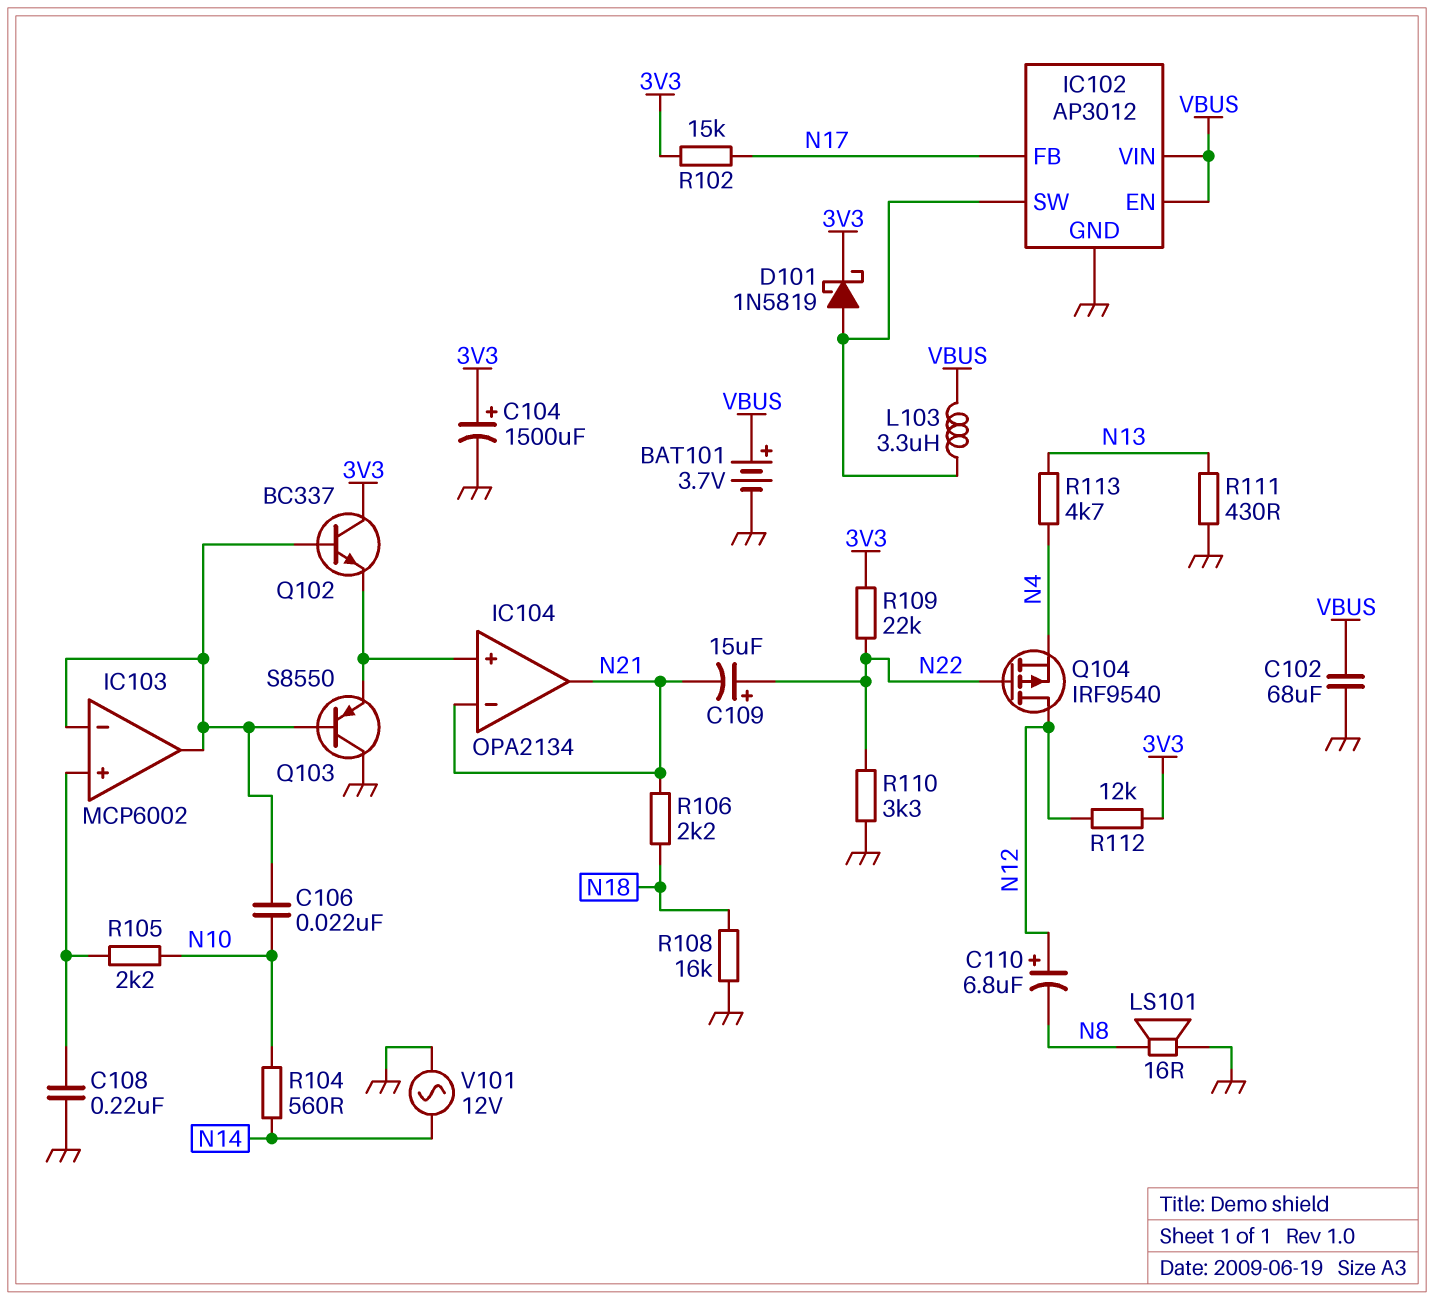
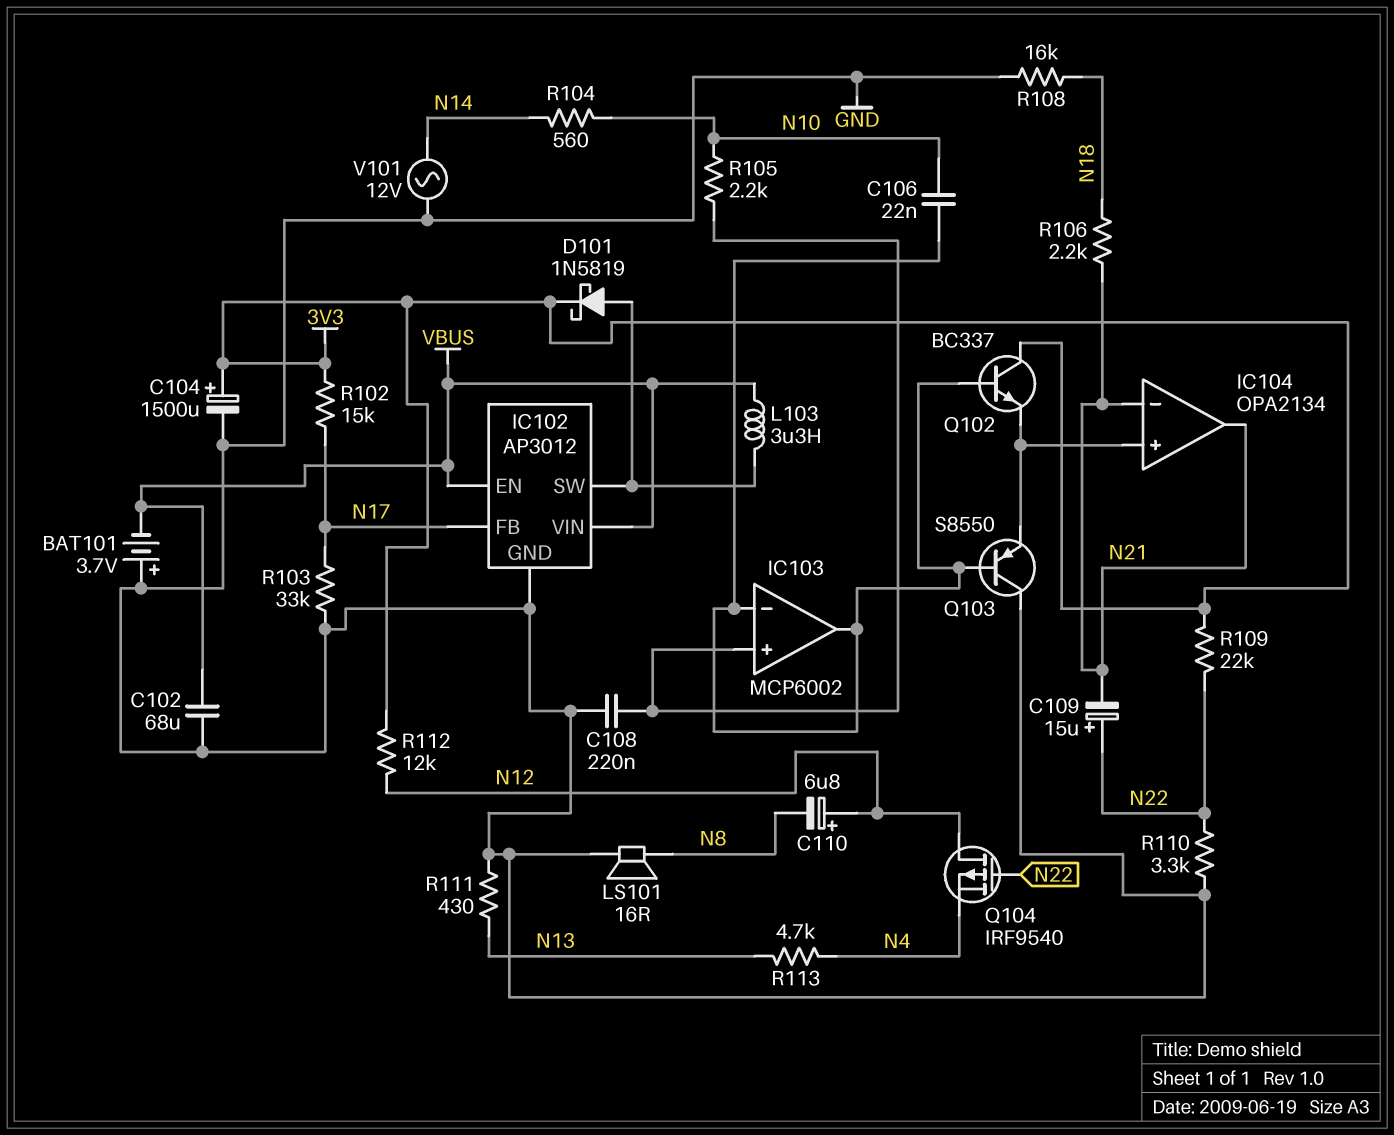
BAT101: 3.7V (plus VBUS, minus GND) -> 3.7V (plus GND, minus VBUS)
R103: none -> 33k (GND, N17)

